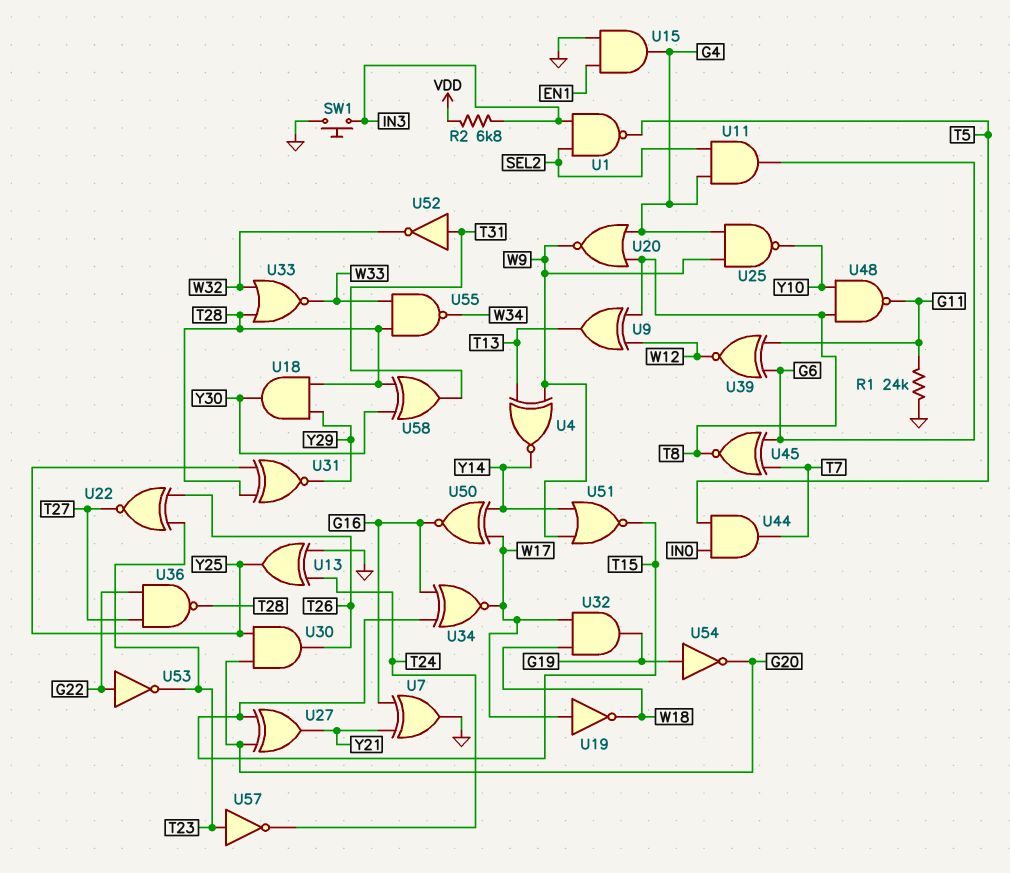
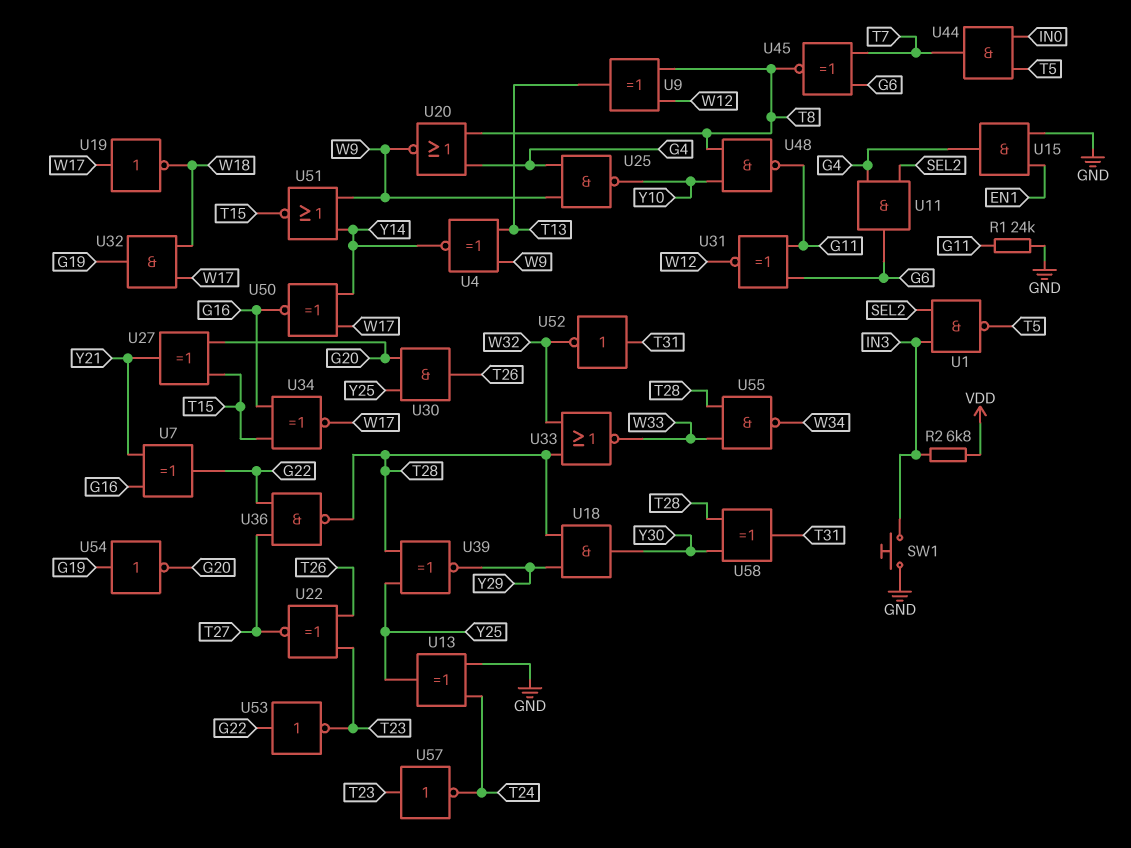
U7: XOR (in G16, in Y21, out GND) -> XOR (in G16, in Y21, out G22)
U31: XNOR (in T28, in Y25, out Y29) -> XNOR (in G6, in G11, out W12)
U39: XNOR (in G6, in G11, out W12) -> XNOR (in T28, in Y25, out Y29)

